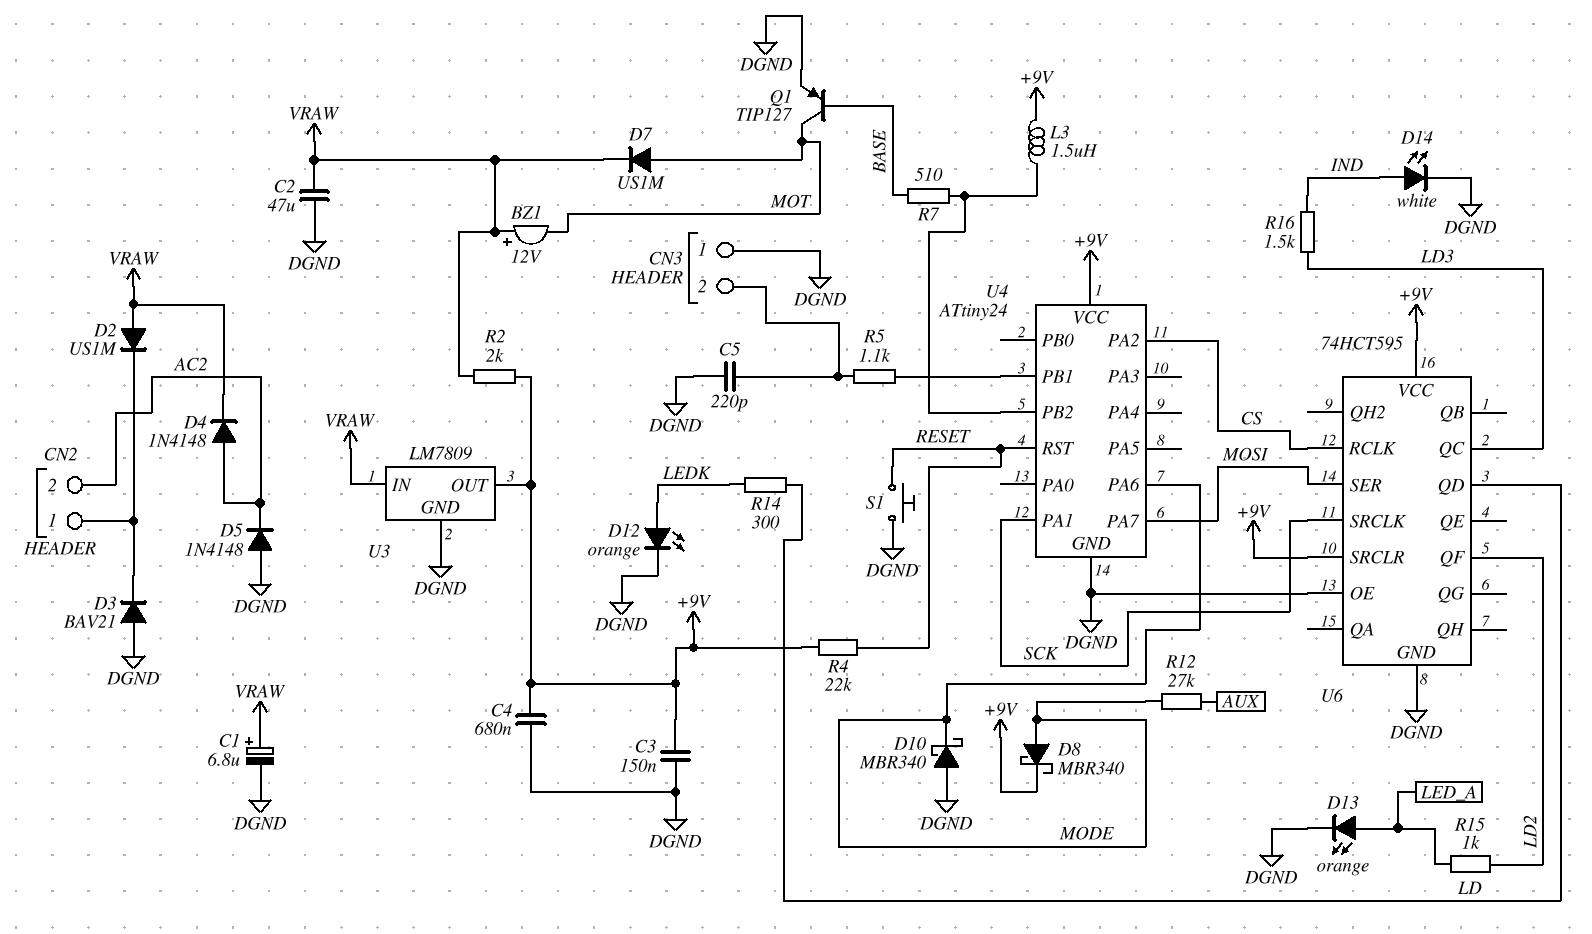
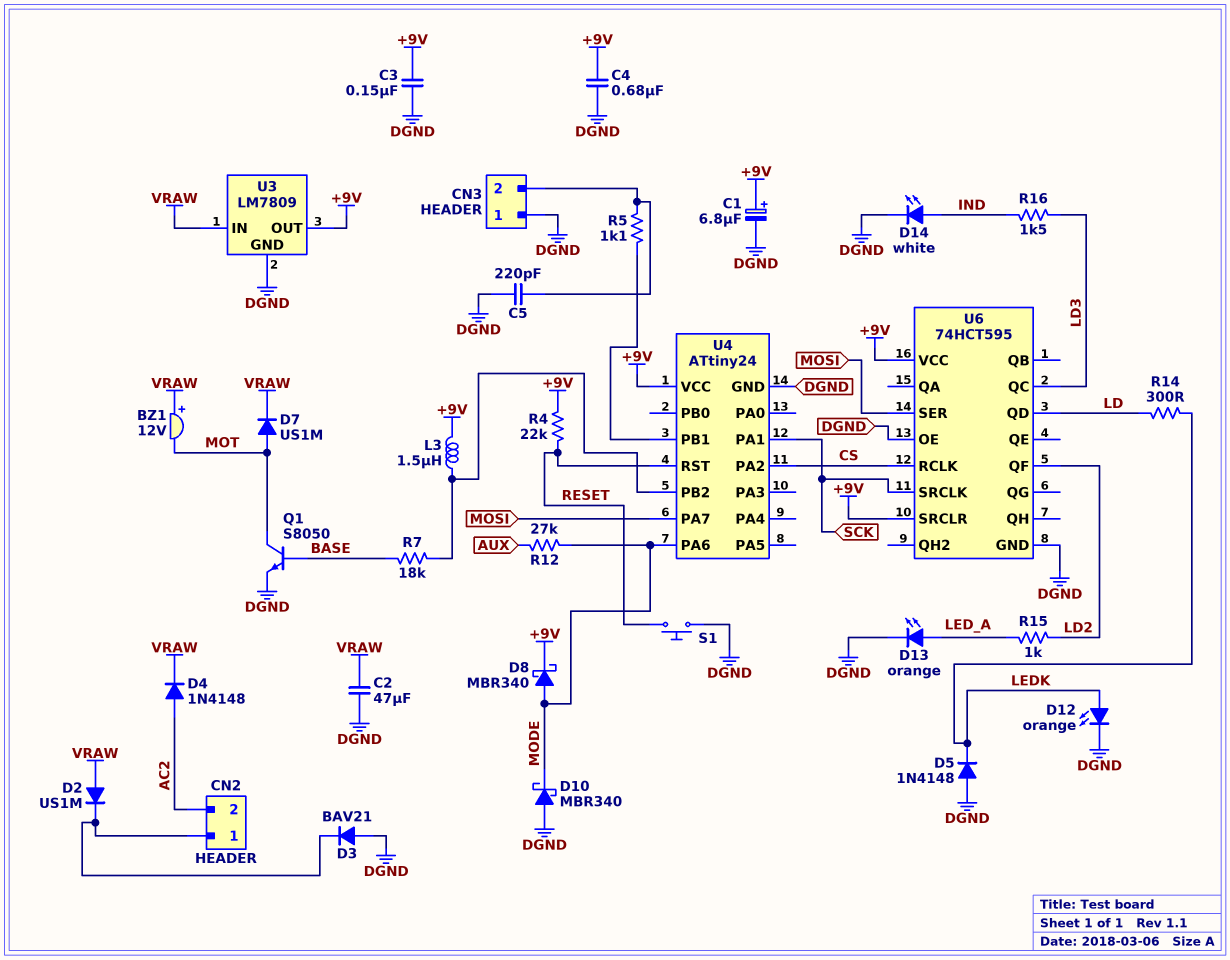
C1: 6.8uF (plus VRAW, minus DGND) -> 6.8uF (plus +9V, minus DGND)
D5: diode 1N4148 (A DGND, K AC2) -> diode 1N4148 (A DGND, K LEDK)
Q1: PNP TIP127 (B BASE, C MOT, E DGND) -> NPN S8050 (B BASE, C MOT, E DGND)
R2: 2k (+9V, VRAW) -> none
R7: 510 (BASE, U4/PB2) -> 18k (BASE, U4/PB2)

